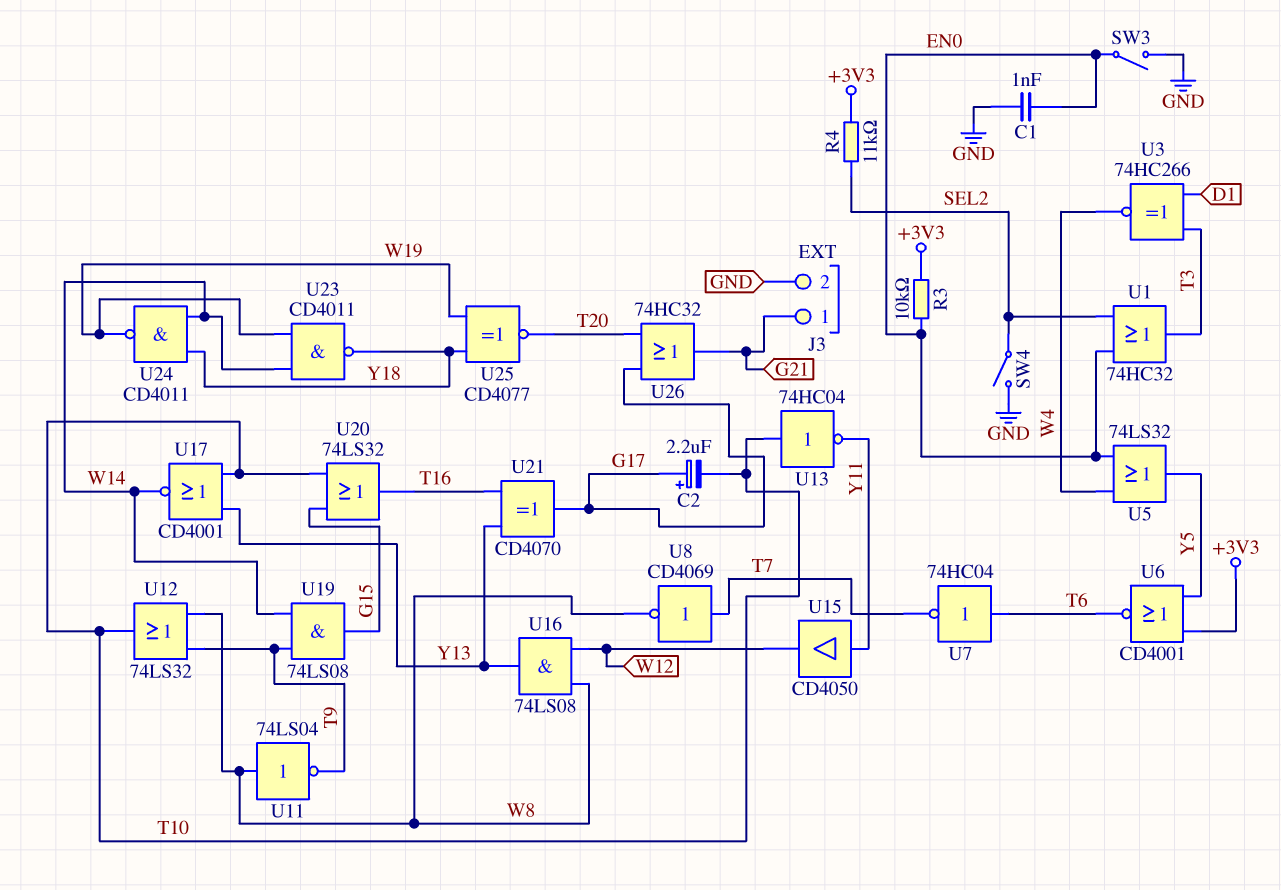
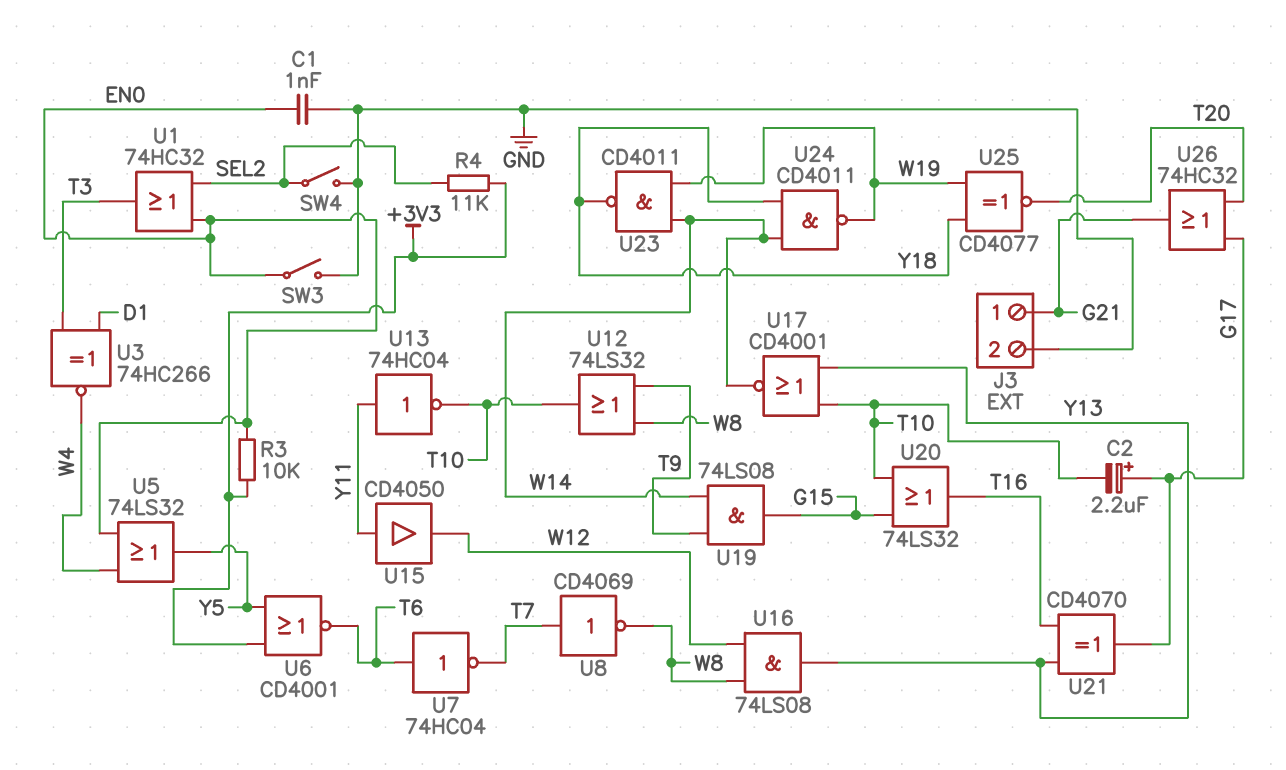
U11: NOT 74LS04 (in W8, out T9) -> none
U13: NOT 74HC04 (in T10, out Y11) -> NOT 74HC04 (in Y11, out T10)

